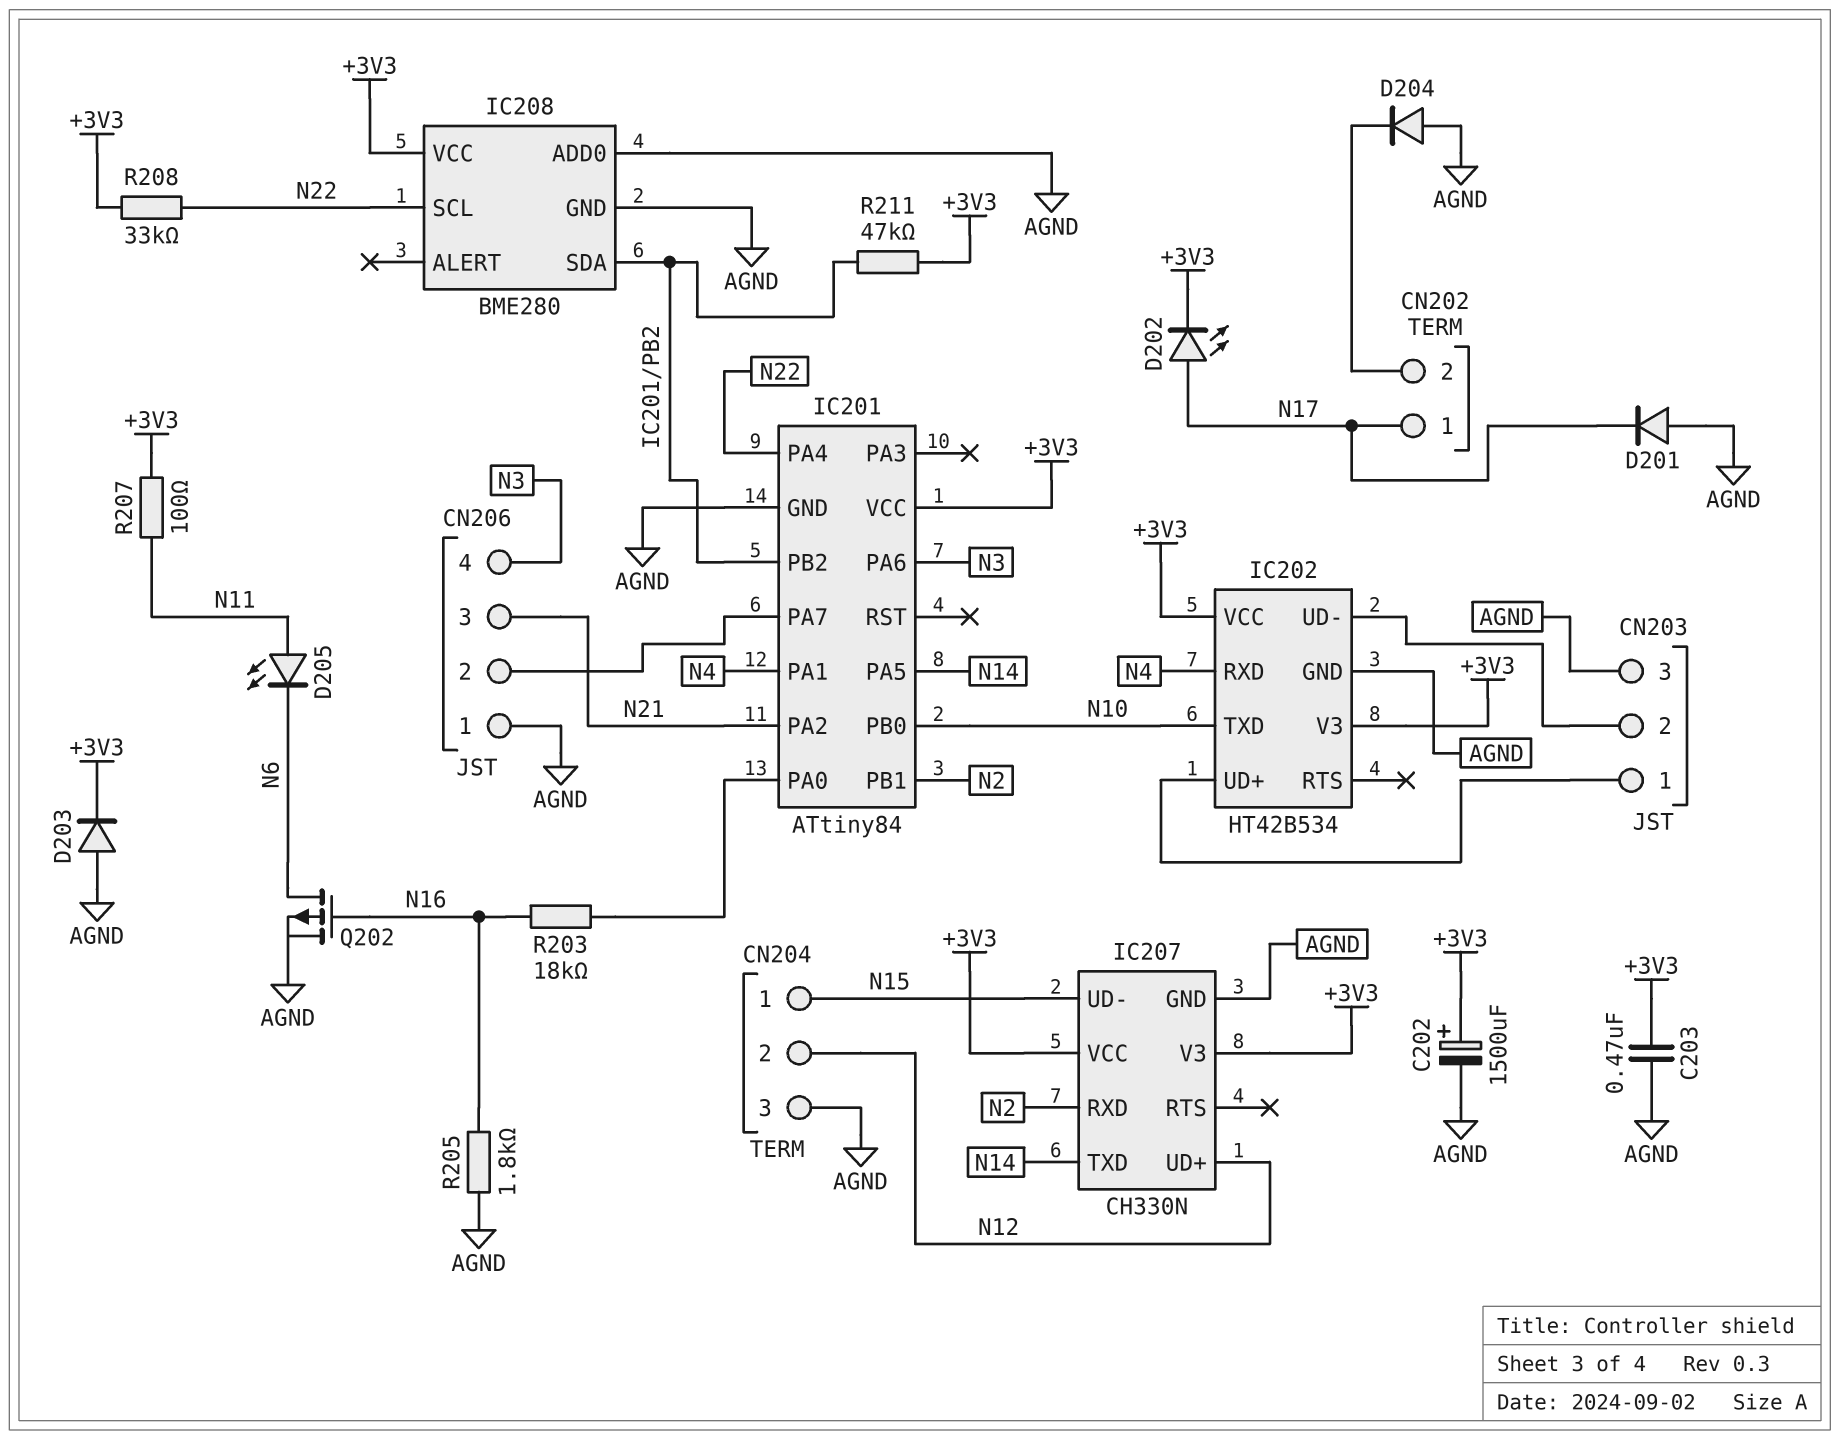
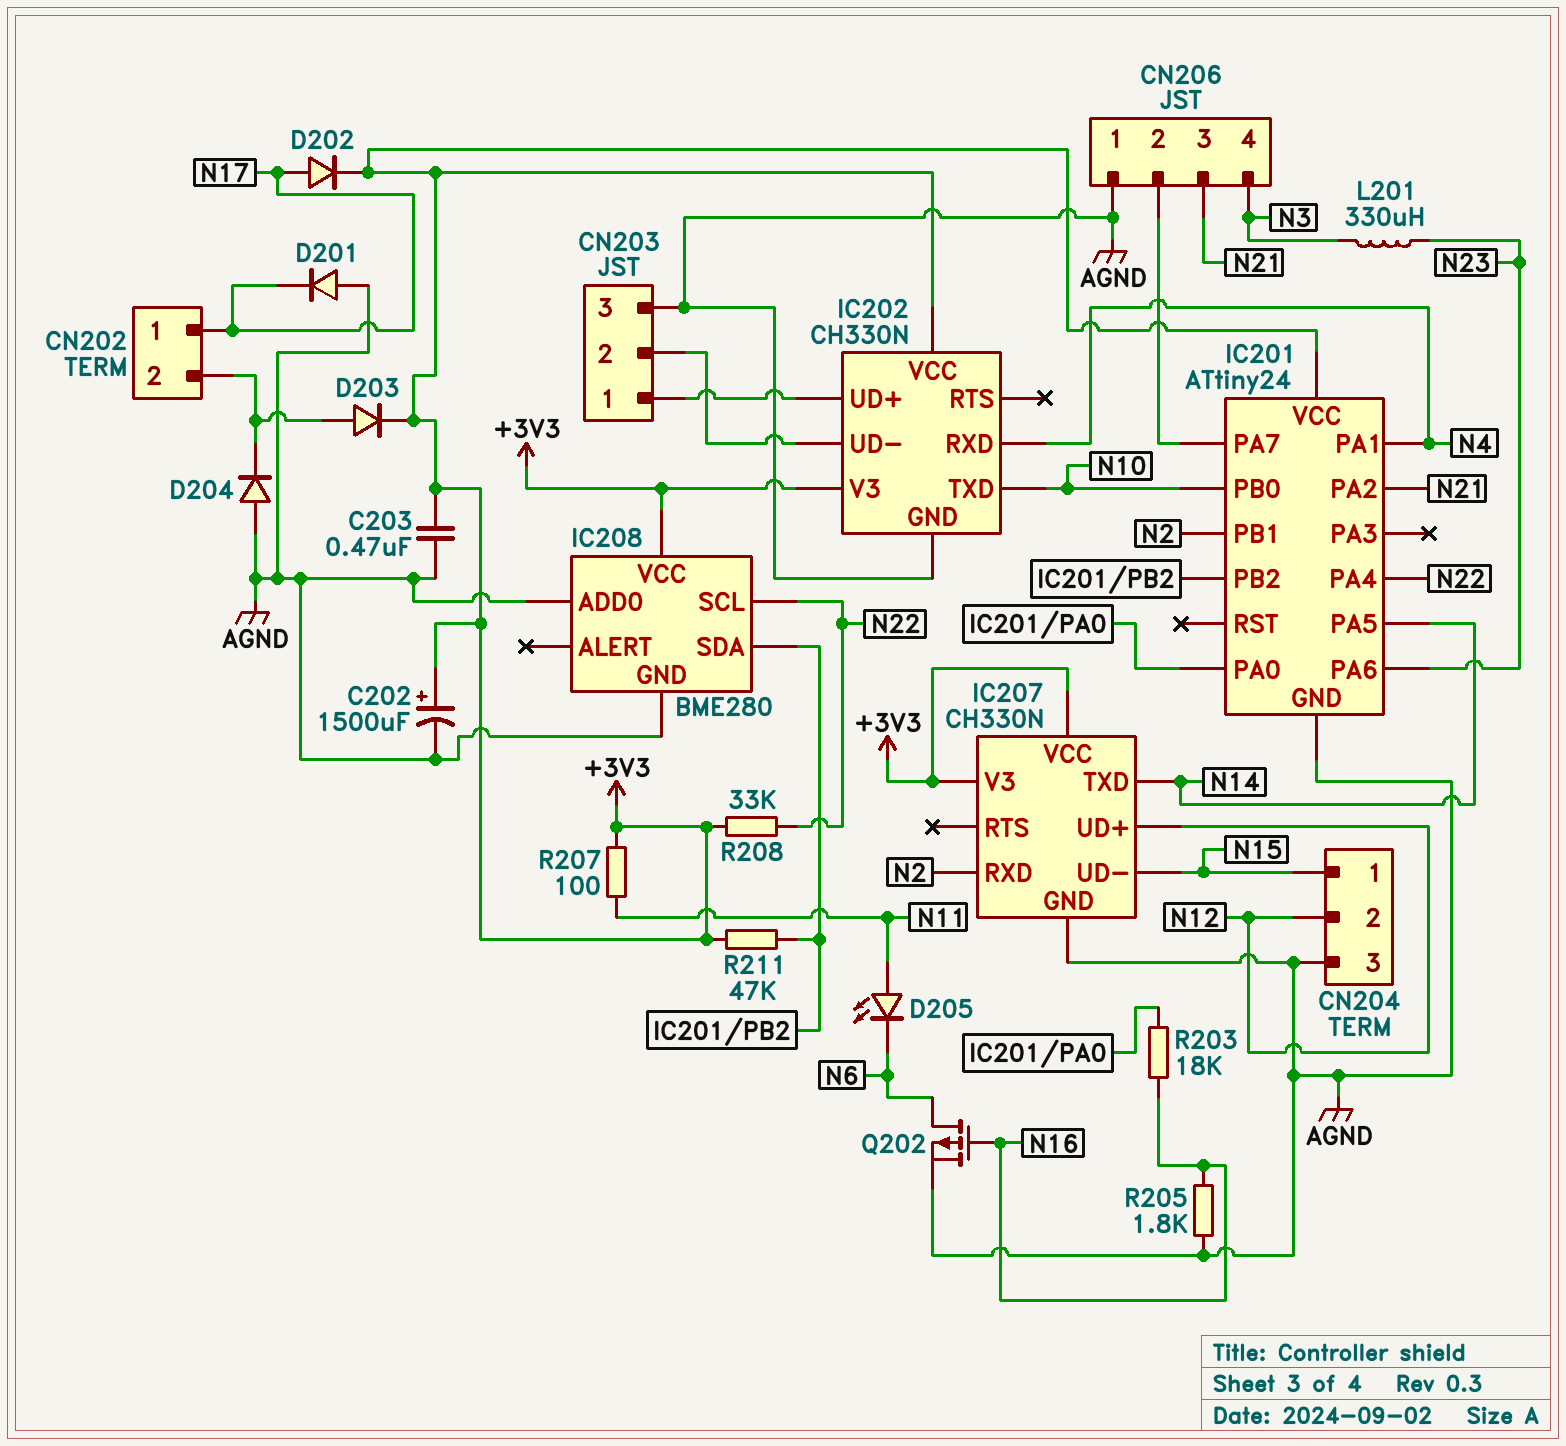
D202: LED (A N17, K +3V3) -> diode (A N17, K +3V3)
D203: diode (A AGND, K +3V3) -> diode (A CN202/2, K +3V3)
IC201: ATtiny84 -> ATtiny24
IC201 pin PA6: N3 -> N23
IC202: HT42B534 -> CH330N
L201: none -> 330uH (N3, N23)

